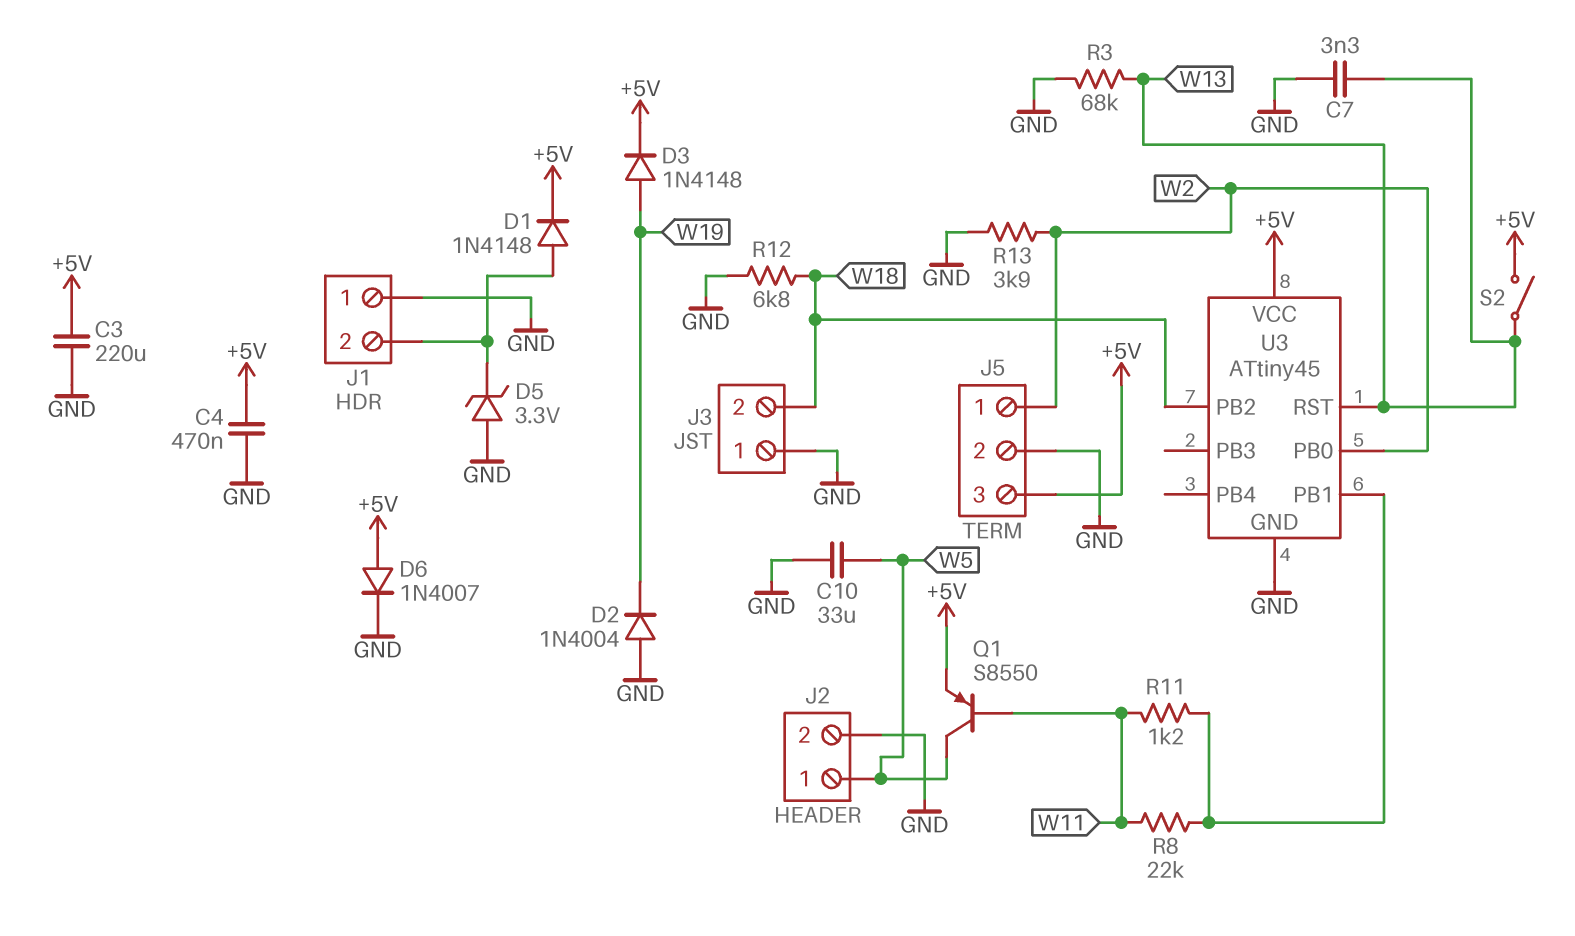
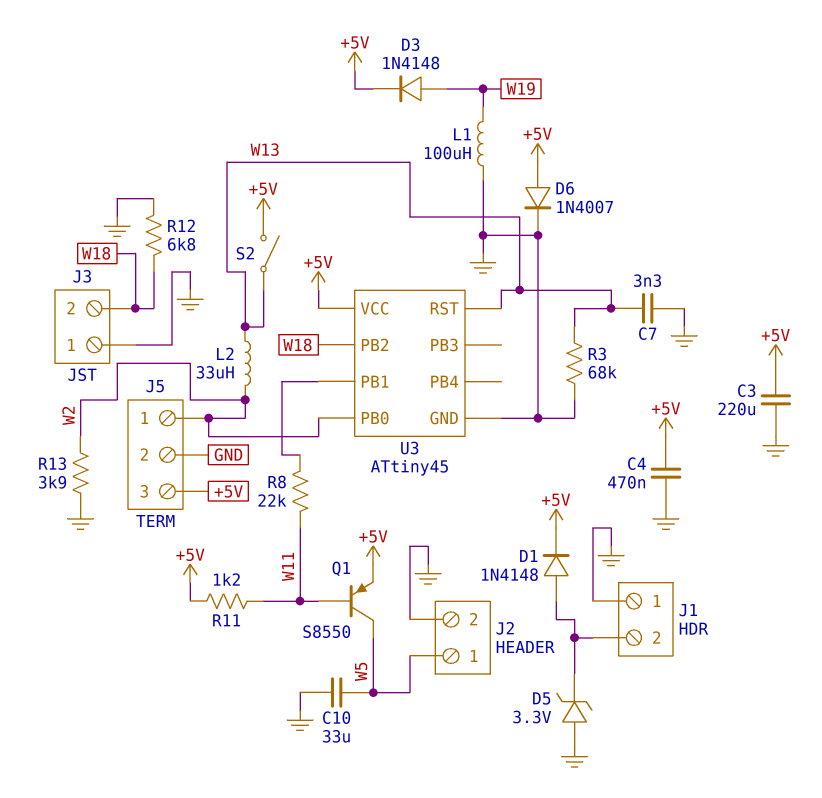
D2: diode 1N4004 (A GND, K W19) -> none
L1: none -> 100uH (GND, W19)
L2: none -> 33uH (W2, W13)
R11: 1.2k (U3/PB1, W11) -> 1.2k (+5V, W11)

